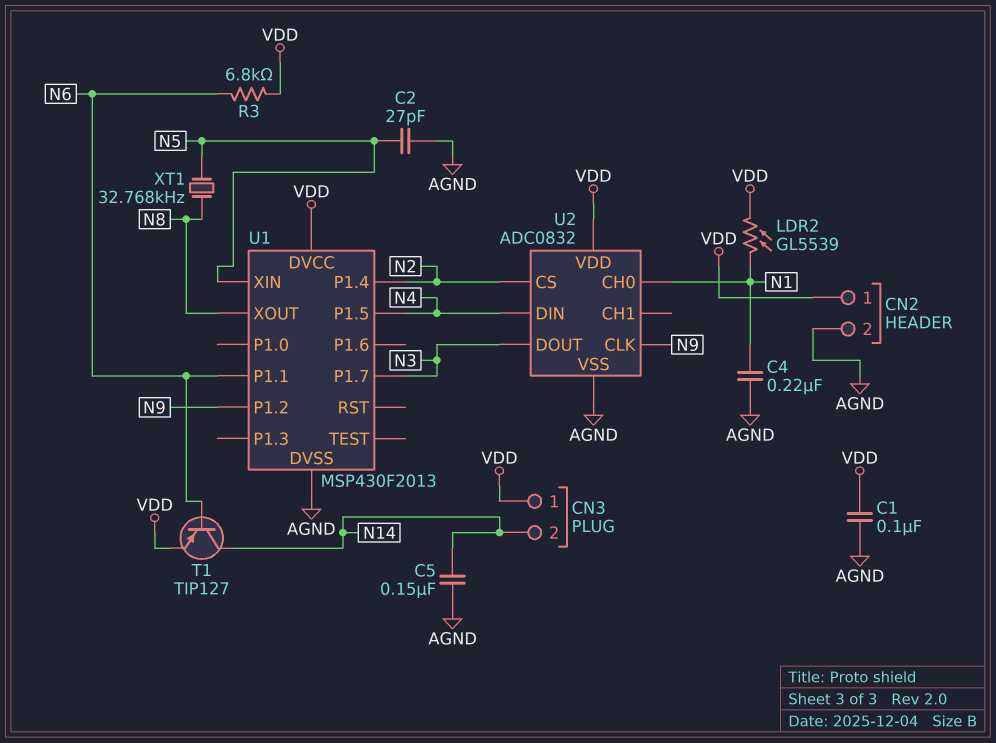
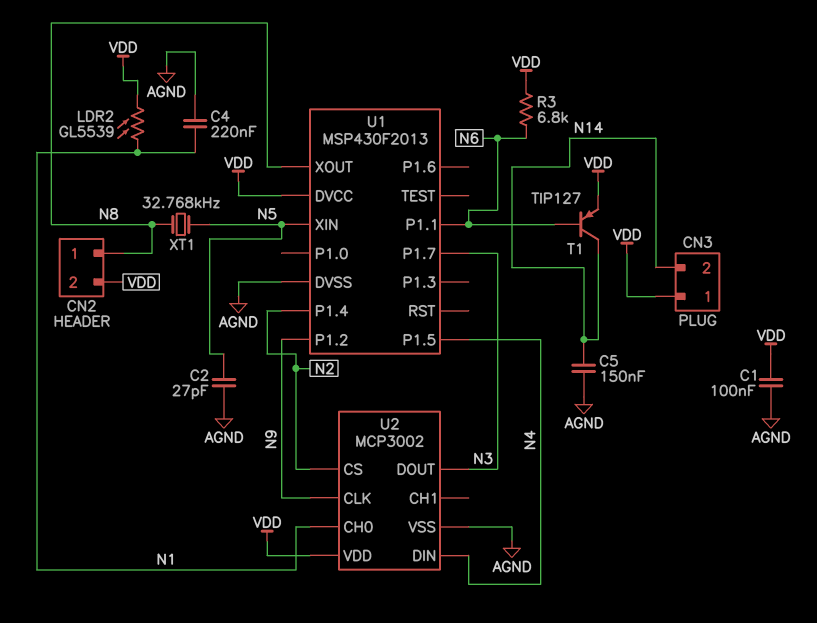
CN2 pin 1: VDD -> N8
CN2 pin 2: AGND -> VDD
U2: ADC0832 -> MCP3002

